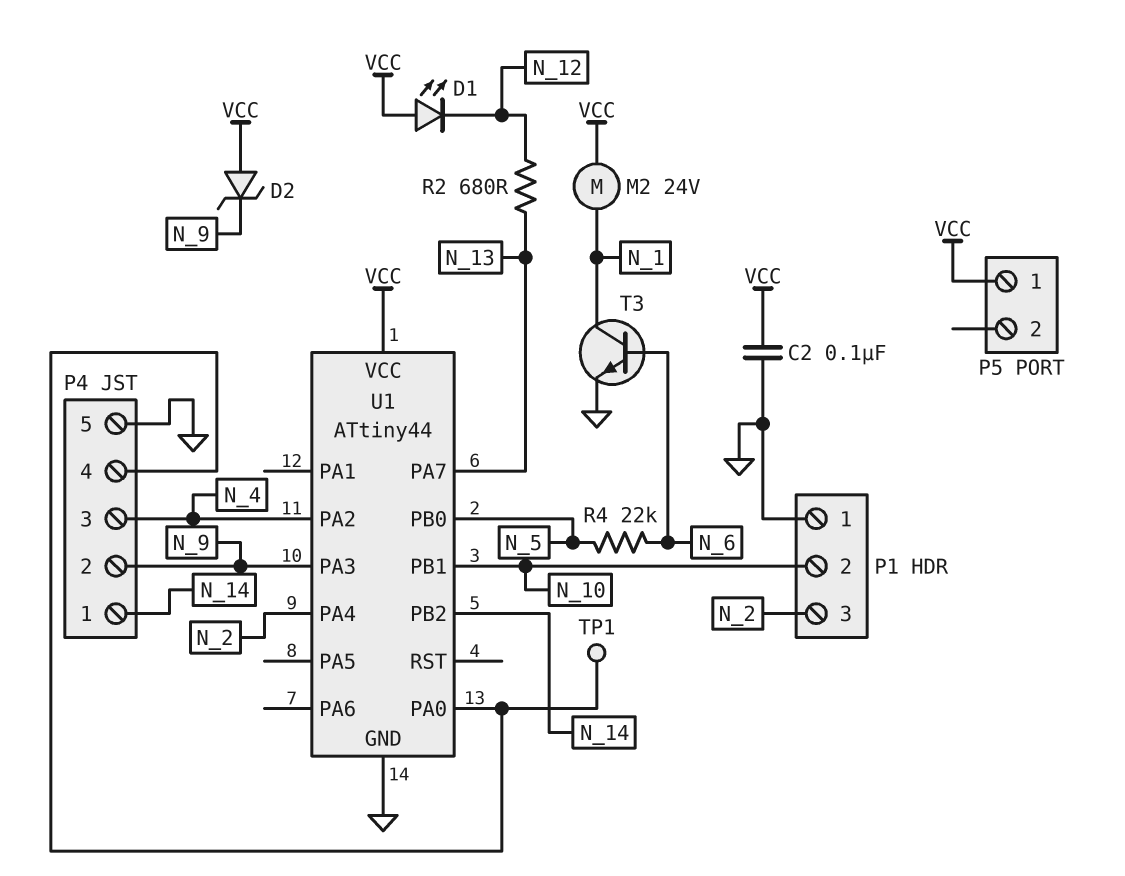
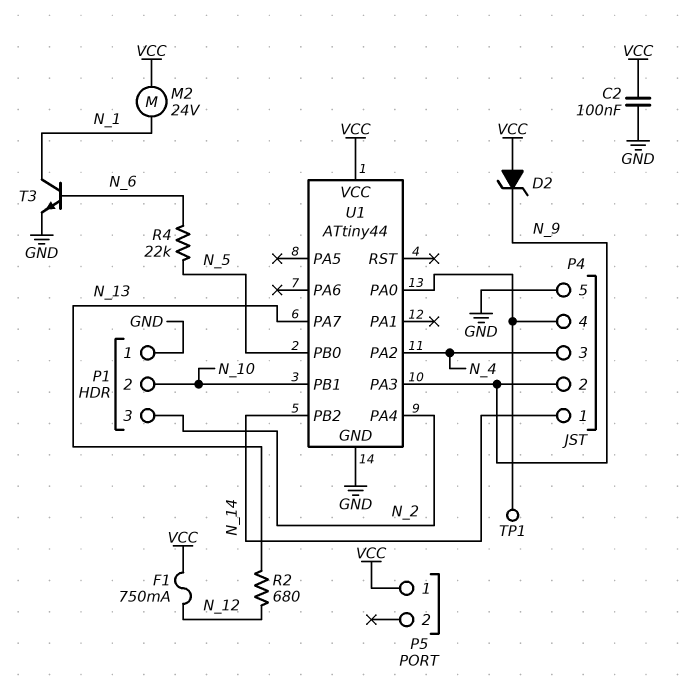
D1: LED (A VCC, K N_12) -> none
F1: none -> 750mA (N_12, VCC)

